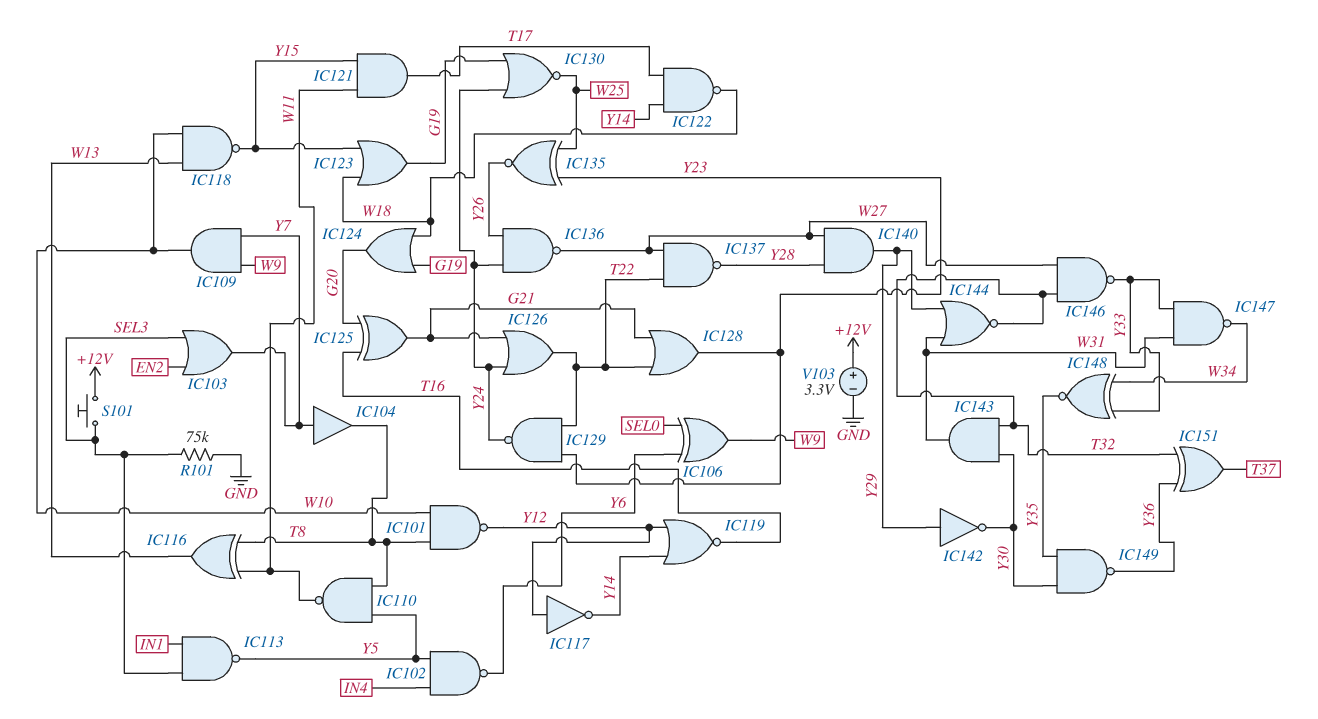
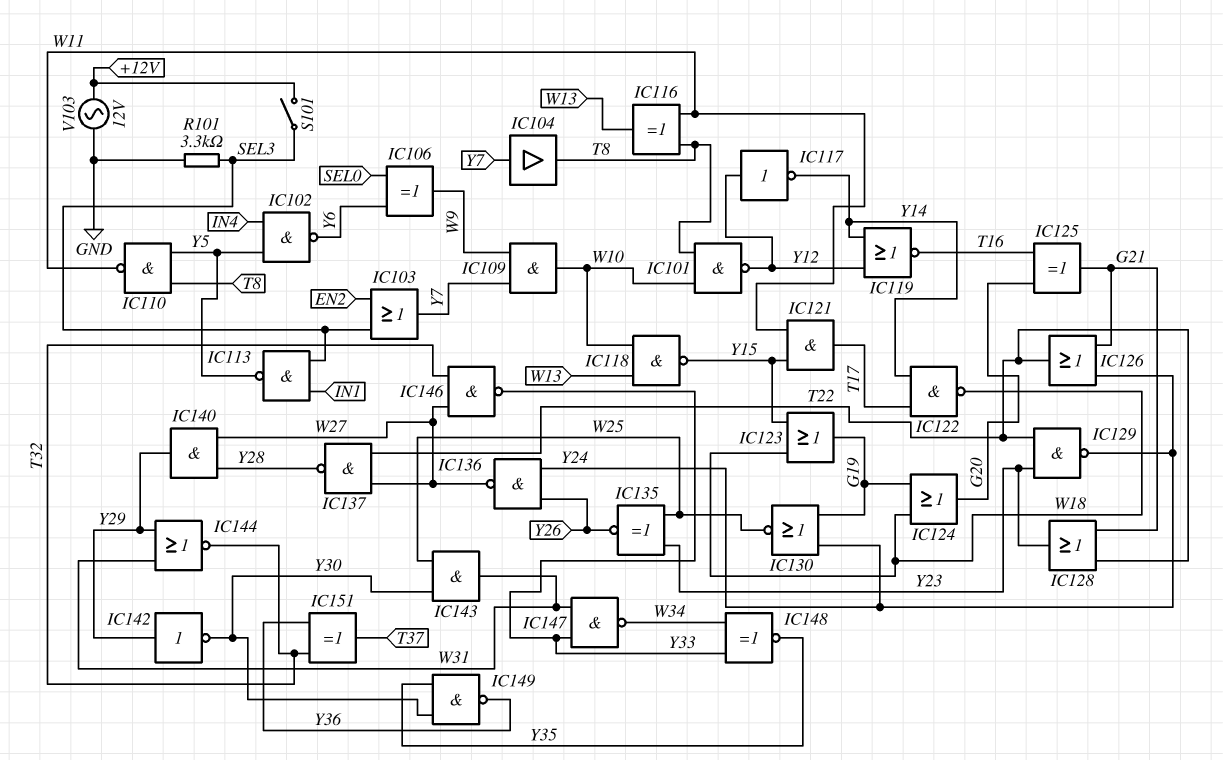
IC143: AND (in T32, in Y30, out W31) -> AND (in W25, in Y30, out W31)
R101: 75k (GND, SEL3) -> 3.3k (GND, SEL3)
S101: button (+12V, SEL3) -> switch (+12V, SEL3)
V103: 3.3V (plus +12V, minus GND) -> AC 12V (+12V, GND)

